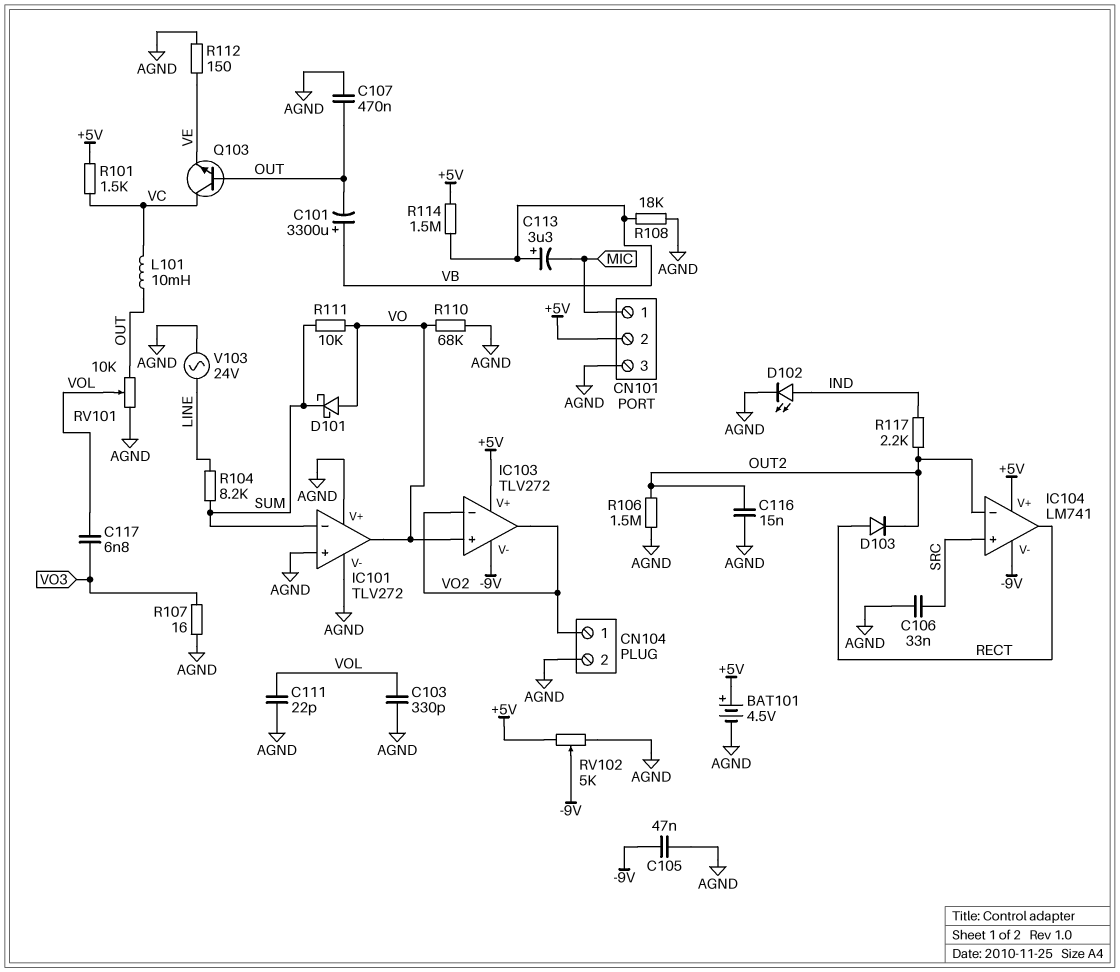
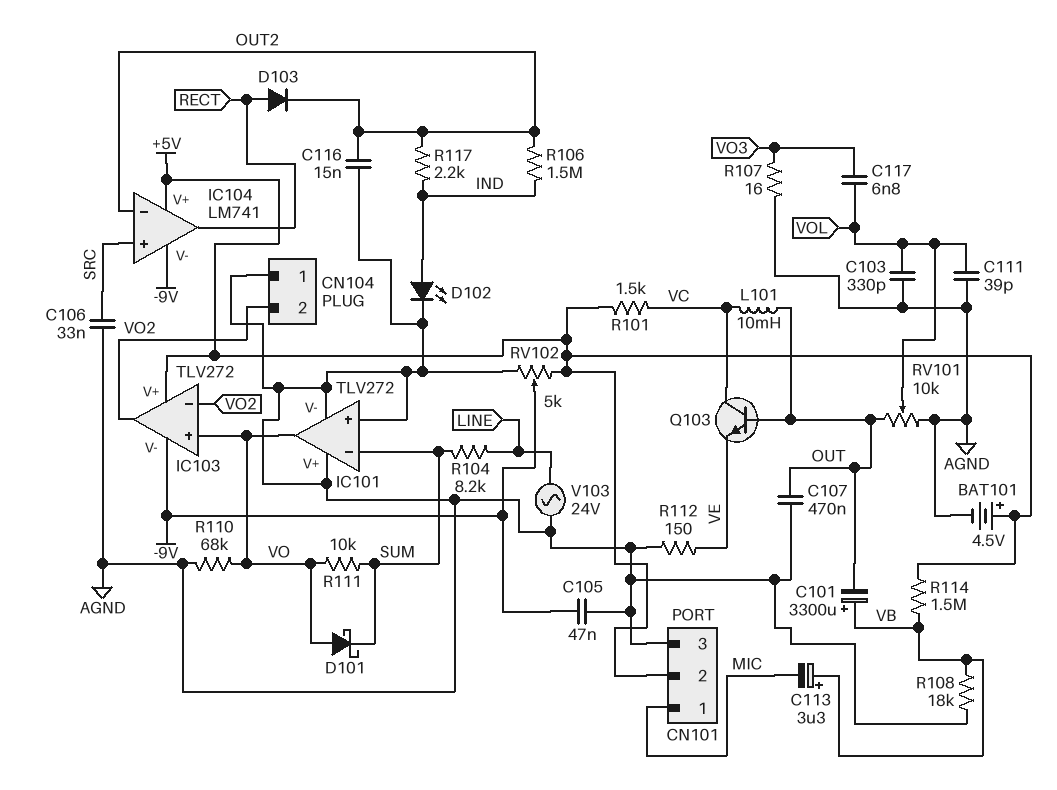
C111: 22pF (AGND, VOL) -> 39pF (AGND, VOL)
CN104 pin 1: VO2 -> AGND
CN104 pin 2: AGND -> VO2
R106: 1.5M (AGND, OUT2) -> 1.5M (IND, OUT2)

